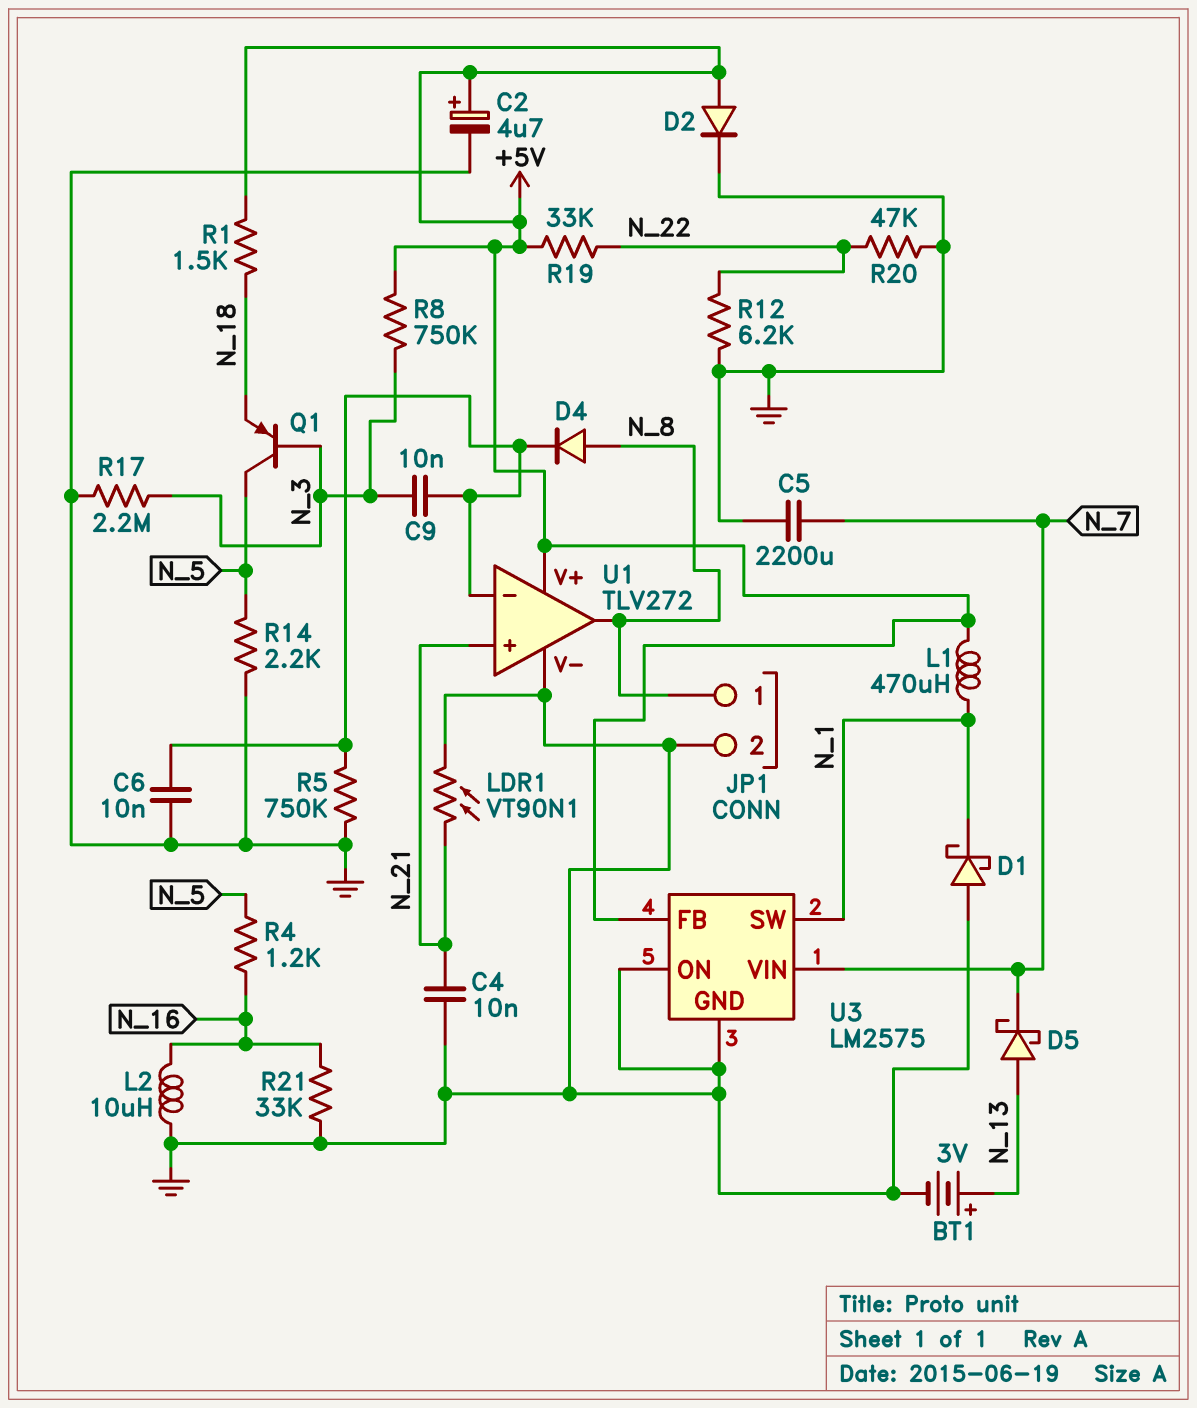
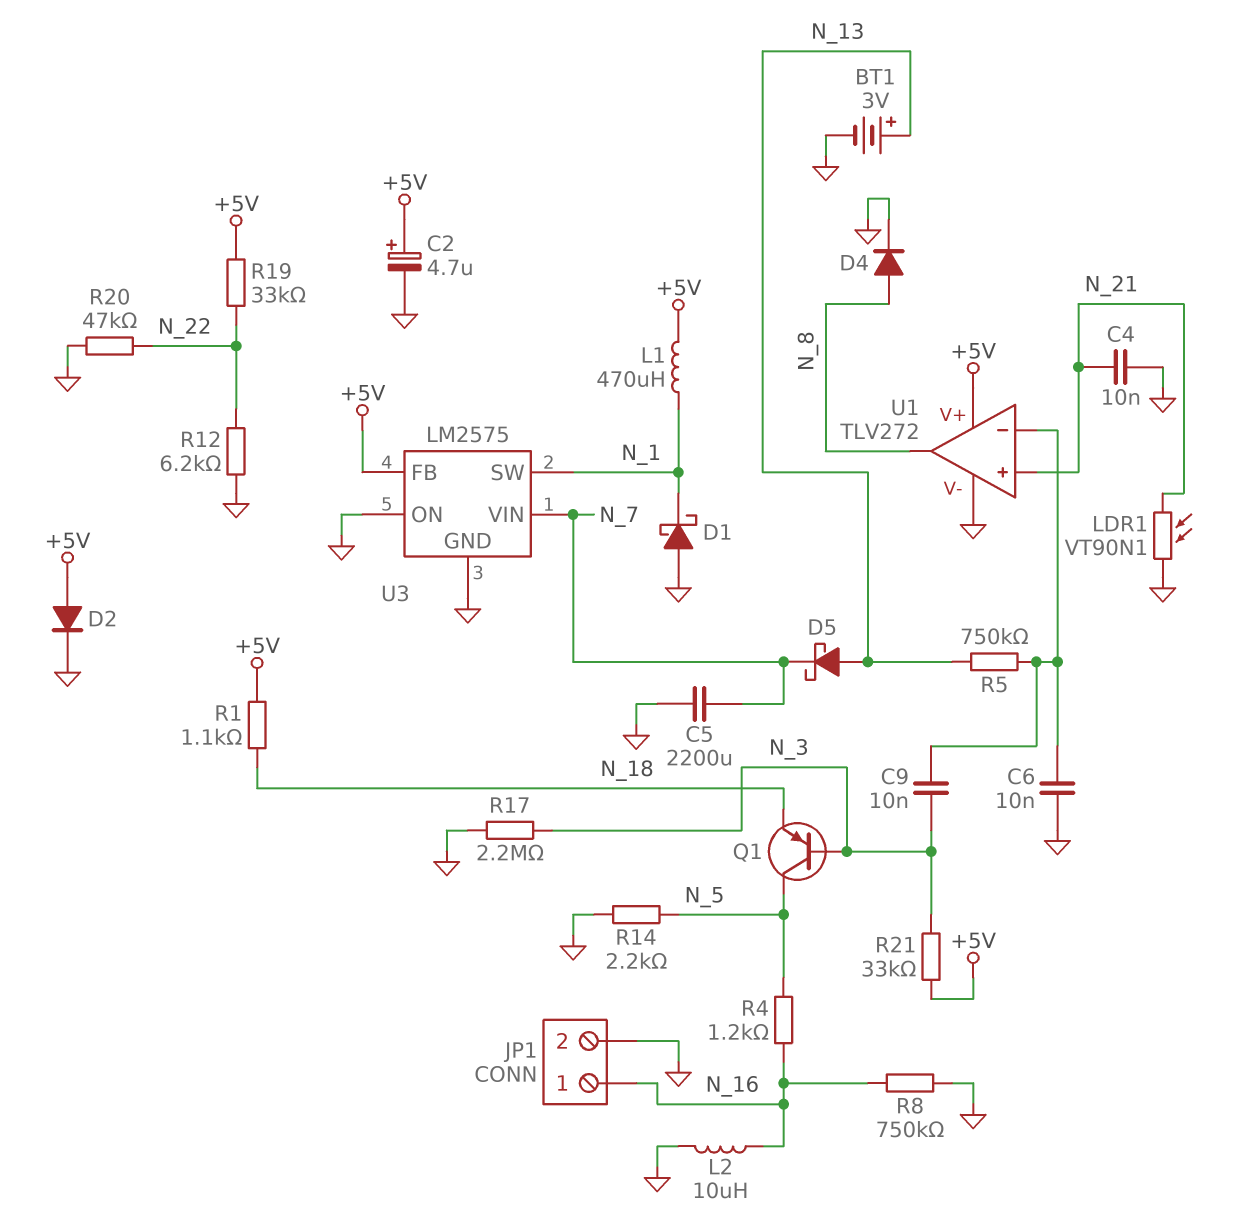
D4: diode (A N_8, K U1/in-) -> diode (A N_8, K GND)
JP1 pin 1: N_8 -> N_16
R1: 1.5k (+5V, N_18) -> 1.1k (+5V, N_18)
R5: 750k (GND, U1/in-) -> 750k (N_13, U1/in-)
R8: 750k (+5V, N_3) -> 750k (GND, N_16)
R21: 33k (GND, N_16) -> 33k (+5V, N_3)

